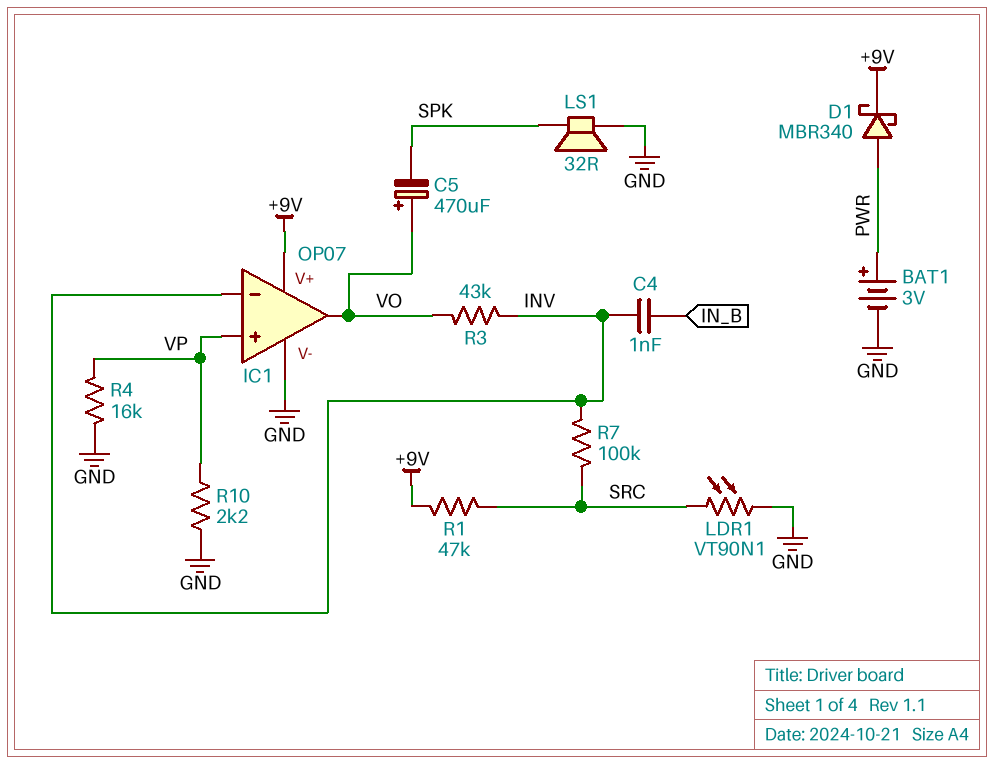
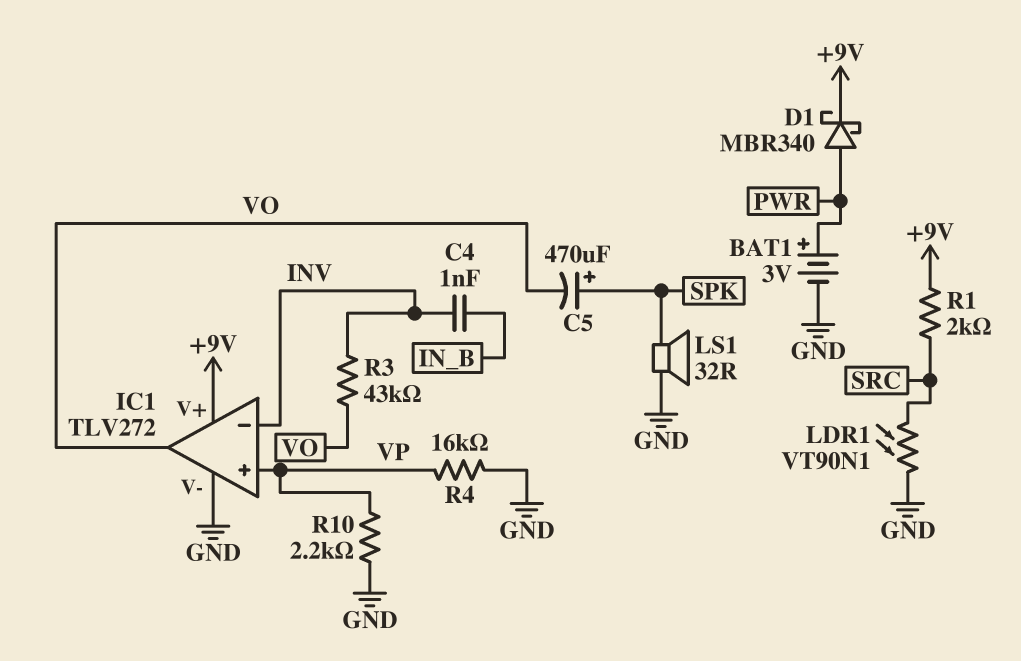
C5: 470uF (plus VO, minus SPK) -> 470uF (plus SPK, minus VO)
IC1: OP07 -> TLV272
R1: 47k (+9V, SRC) -> 2k (+9V, SRC)
R7: 100k (INV, SRC) -> none

